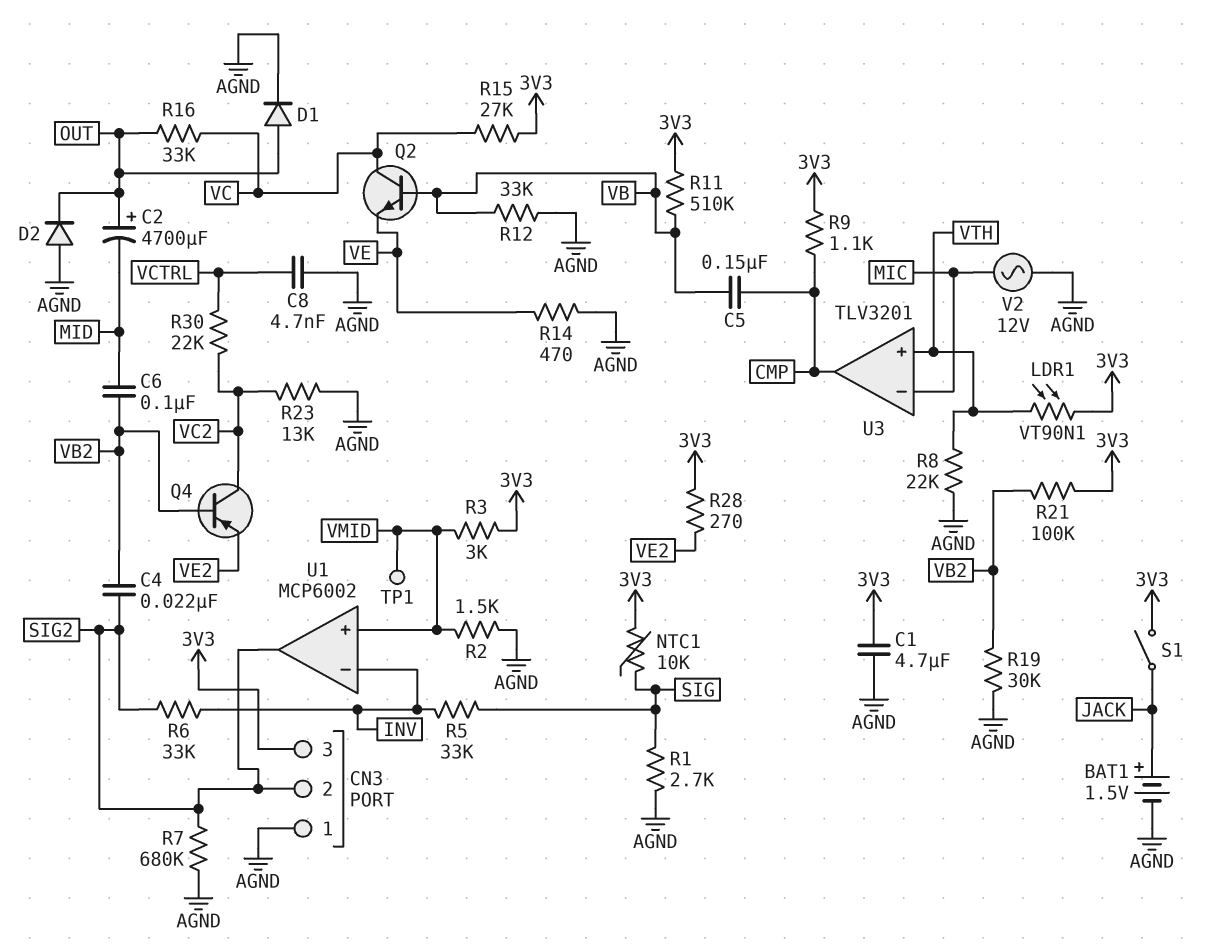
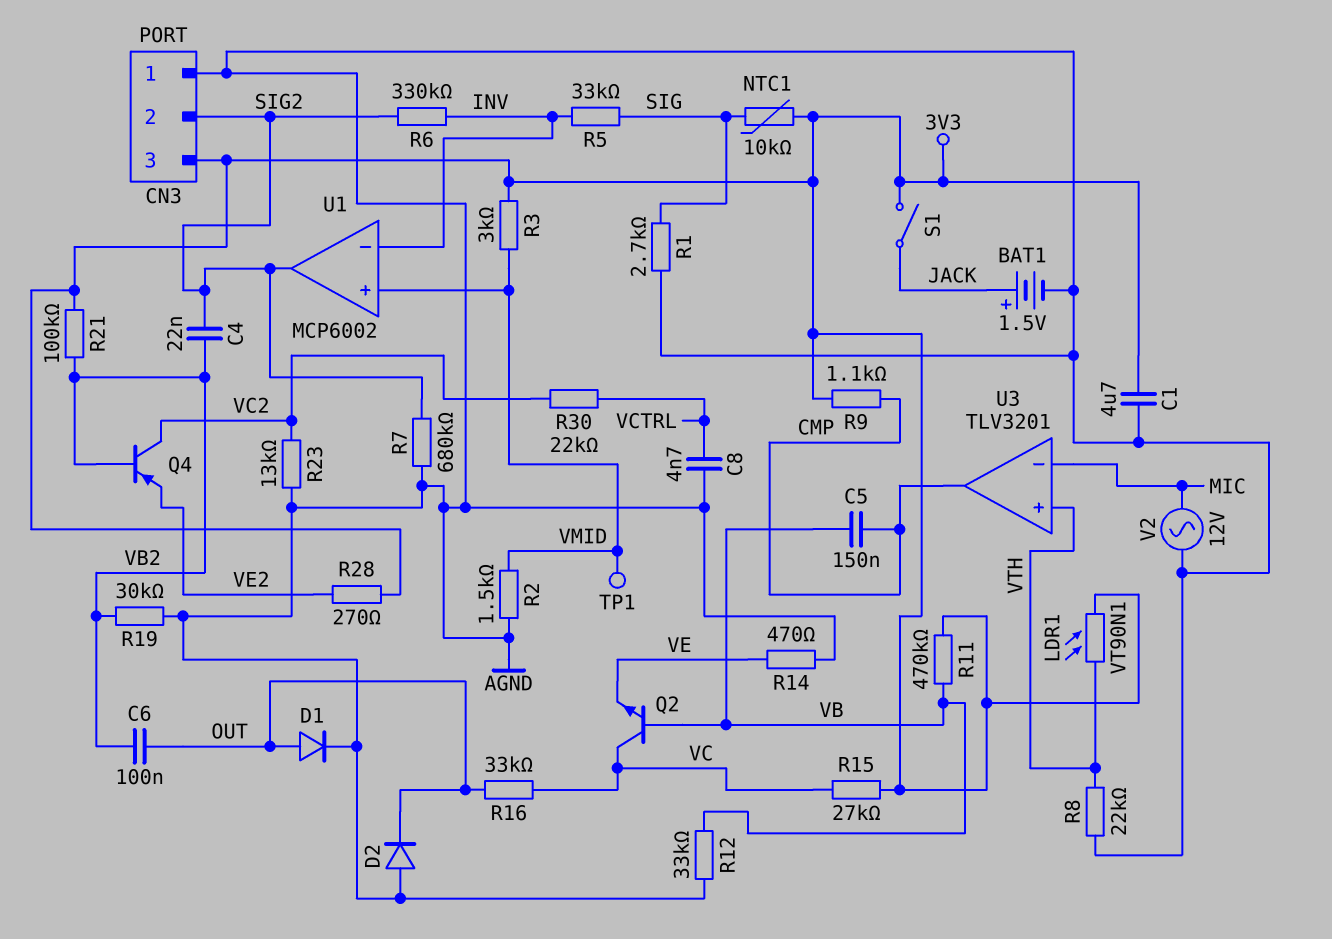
C2: 4700uF (plus OUT, minus MID) -> none
C6: 100nF (MID, VB2) -> 100nF (OUT, VB2)
R6: 33k (INV, SIG2) -> 330k (INV, SIG2)
R11: 510k (3V3, VB) -> 470k (3V3, VB)

